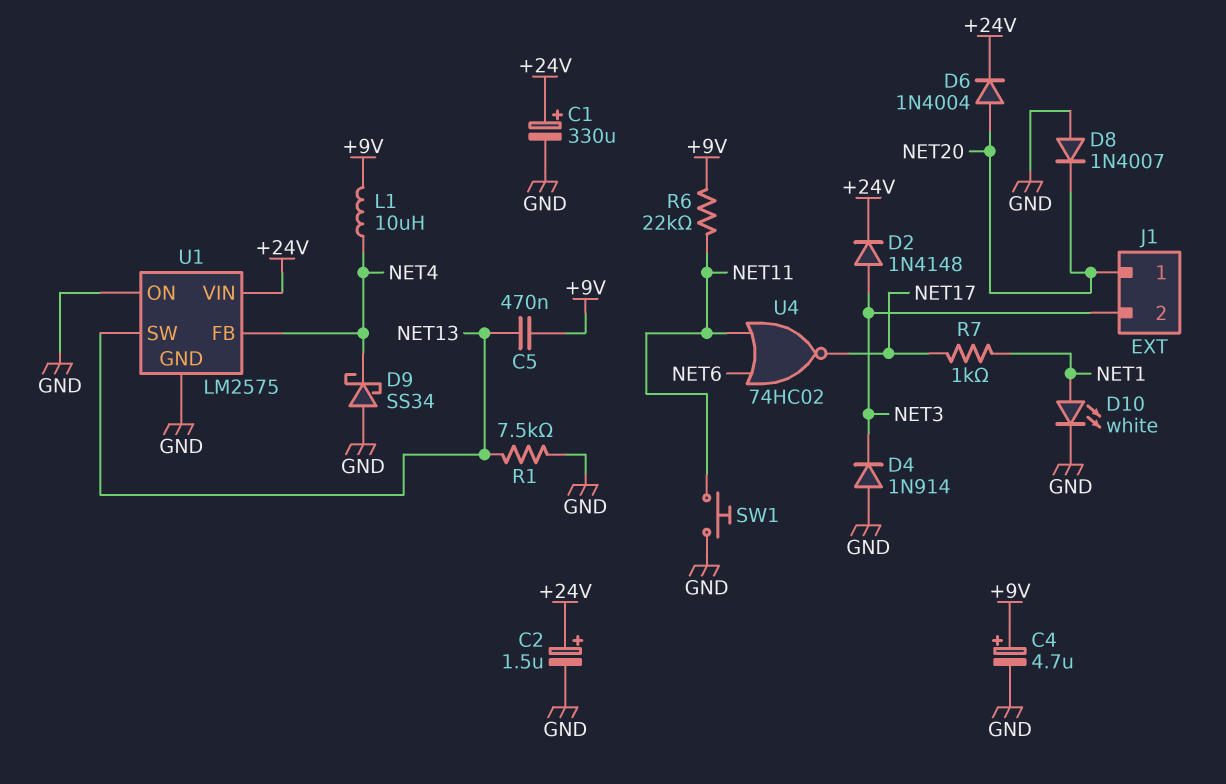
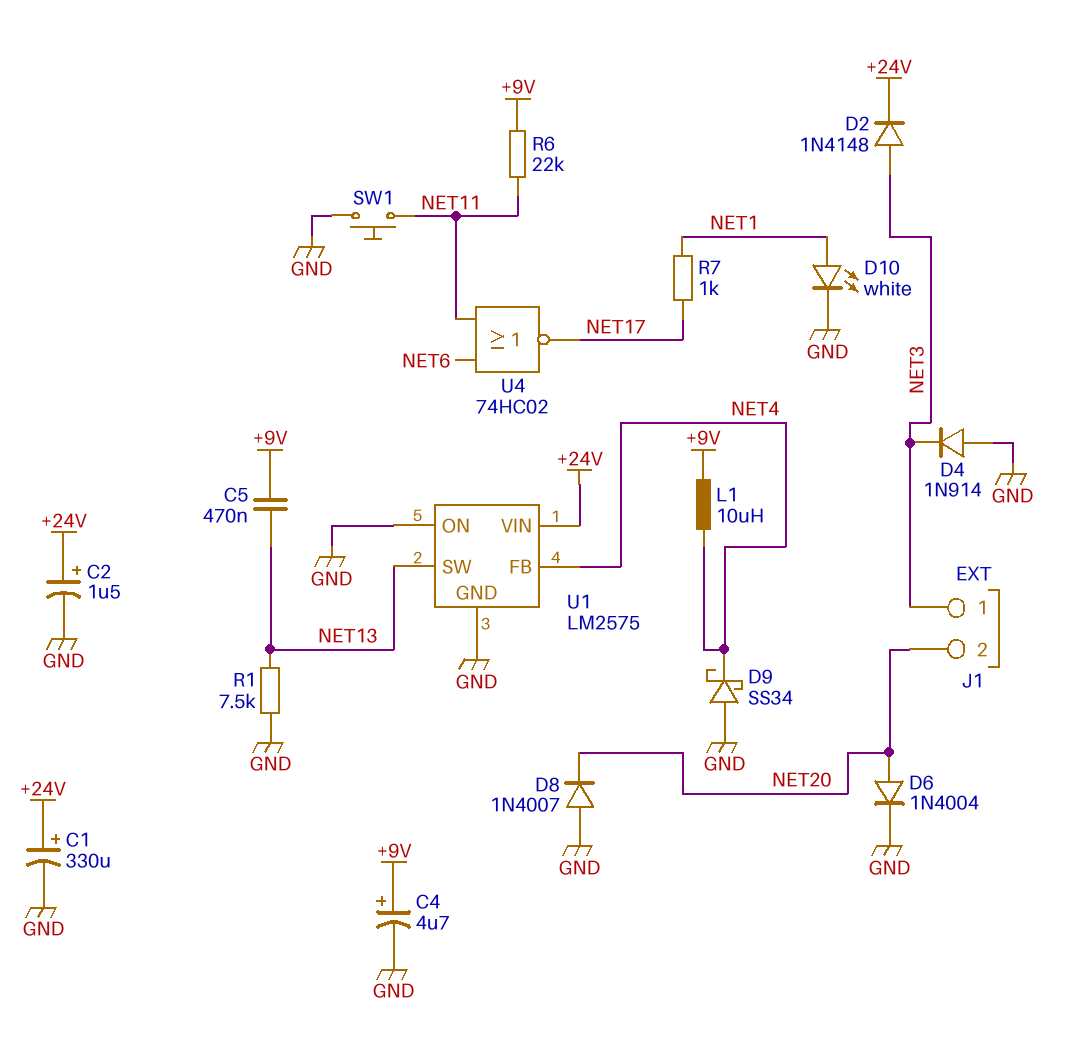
D6: diode 1N4004 (A NET20, K +24V) -> diode 1N4004 (A NET20, K GND)
J1 pin 1: NET20 -> NET3
J1 pin 2: NET3 -> NET20

